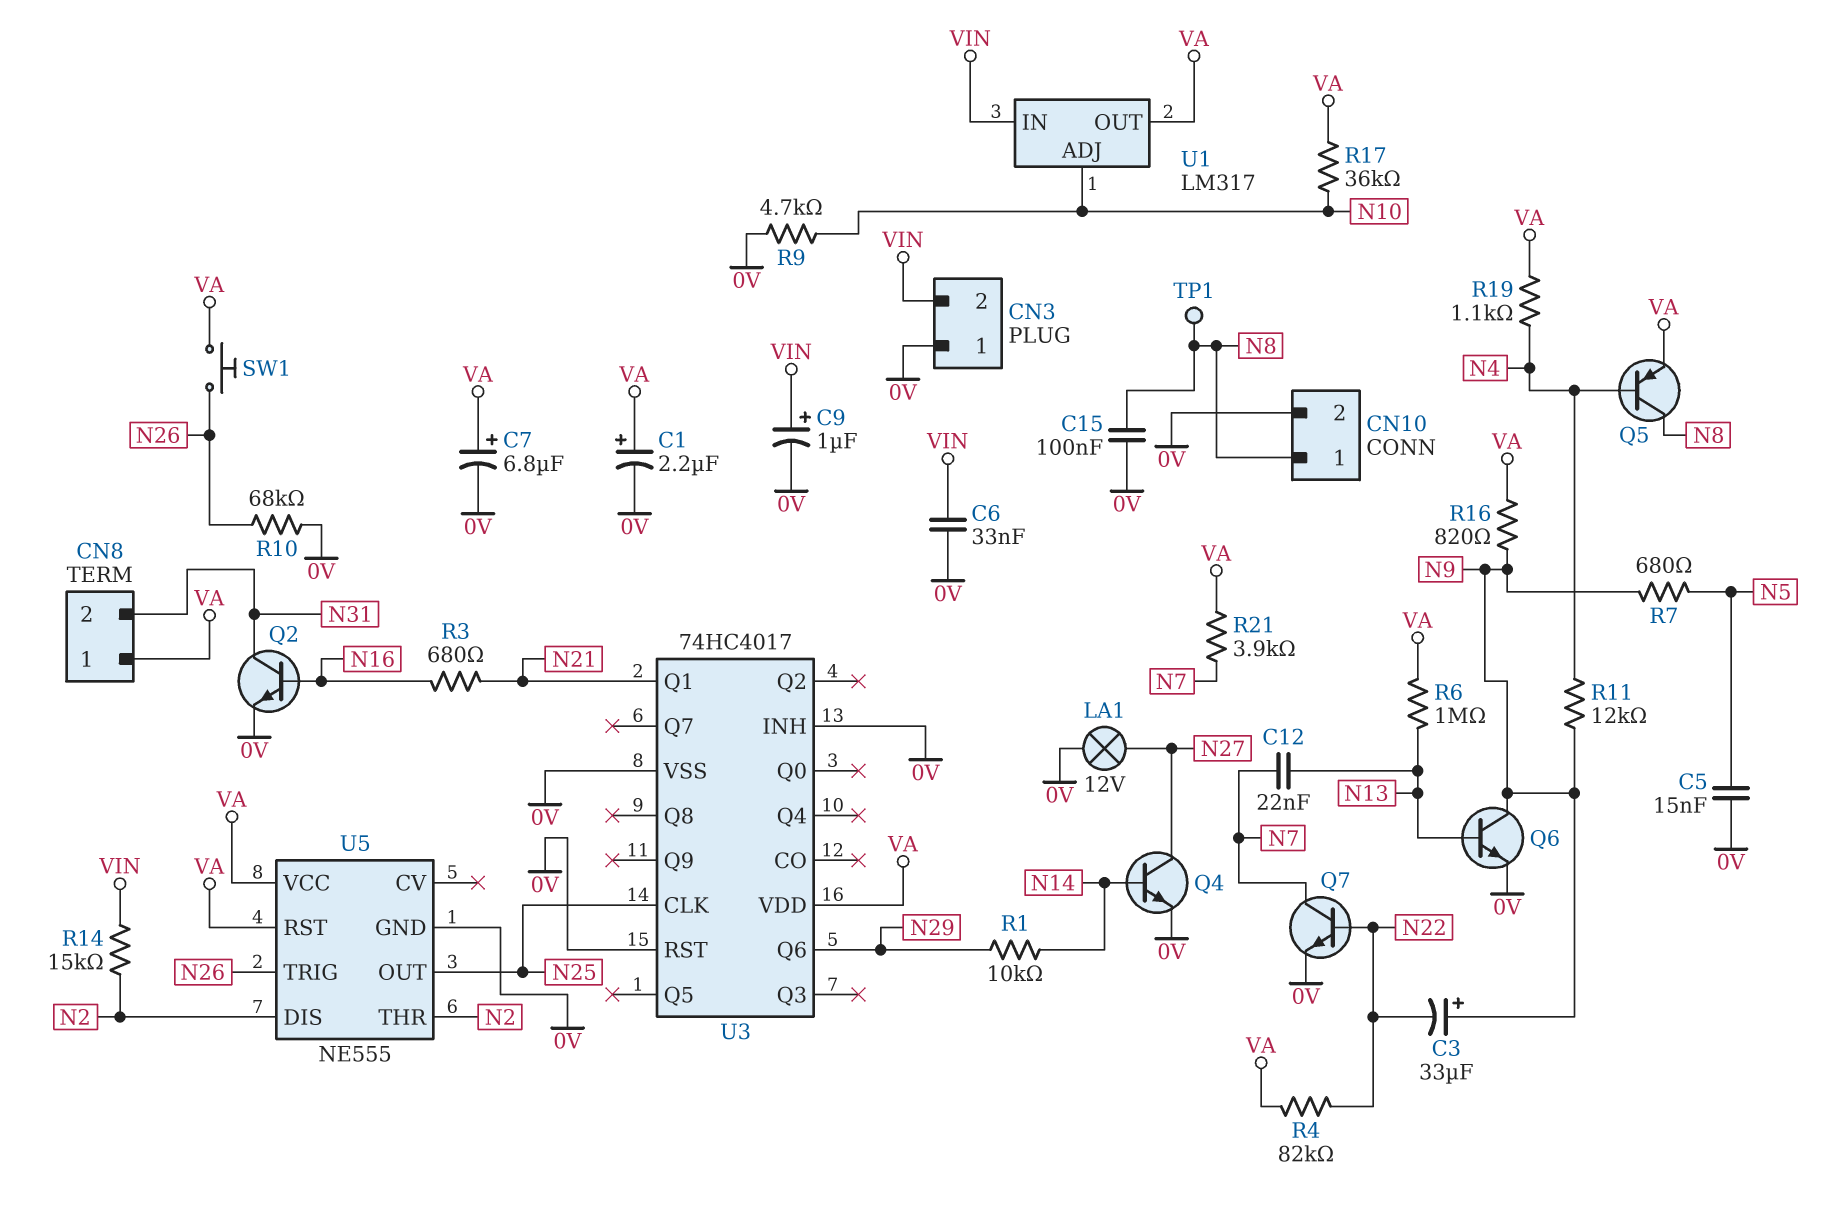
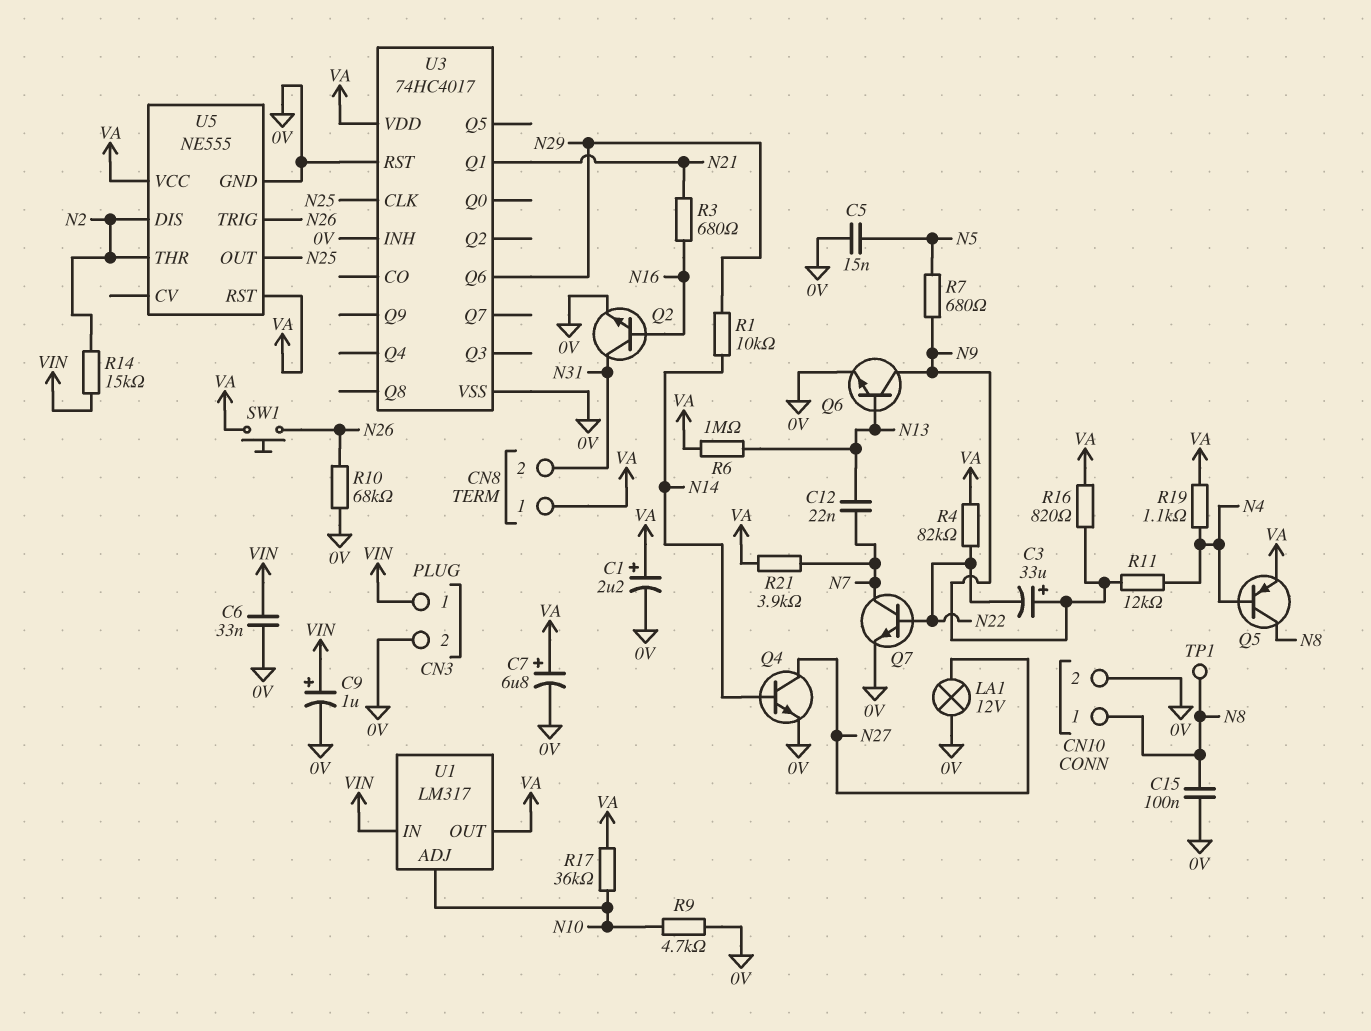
CN3 pin 1: 0V -> VIN
CN3 pin 2: VIN -> 0V

